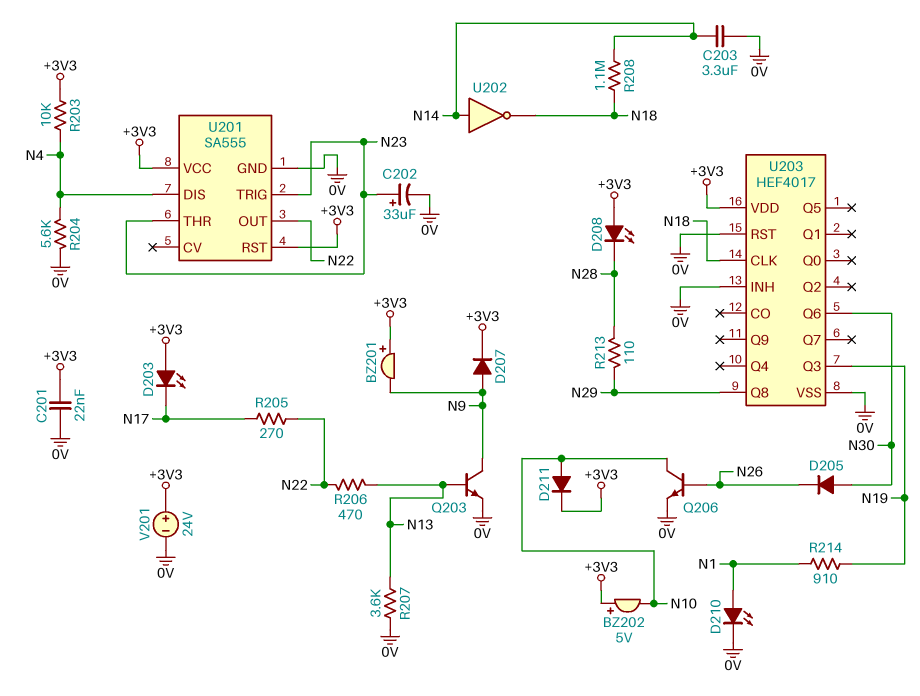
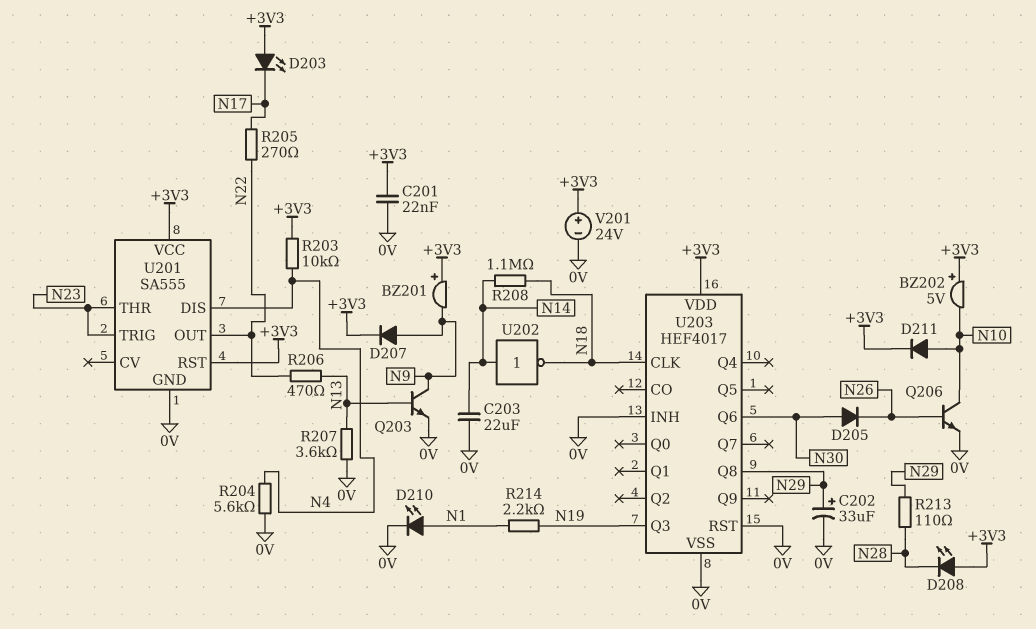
C202: 33uF (plus N23, minus 0V) -> 33uF (plus N29, minus 0V)
C203: 3.3uF (0V, N14) -> 22uF (0V, N14)
R214: 910 (N1, N19) -> 2.2k (N1, N19)

